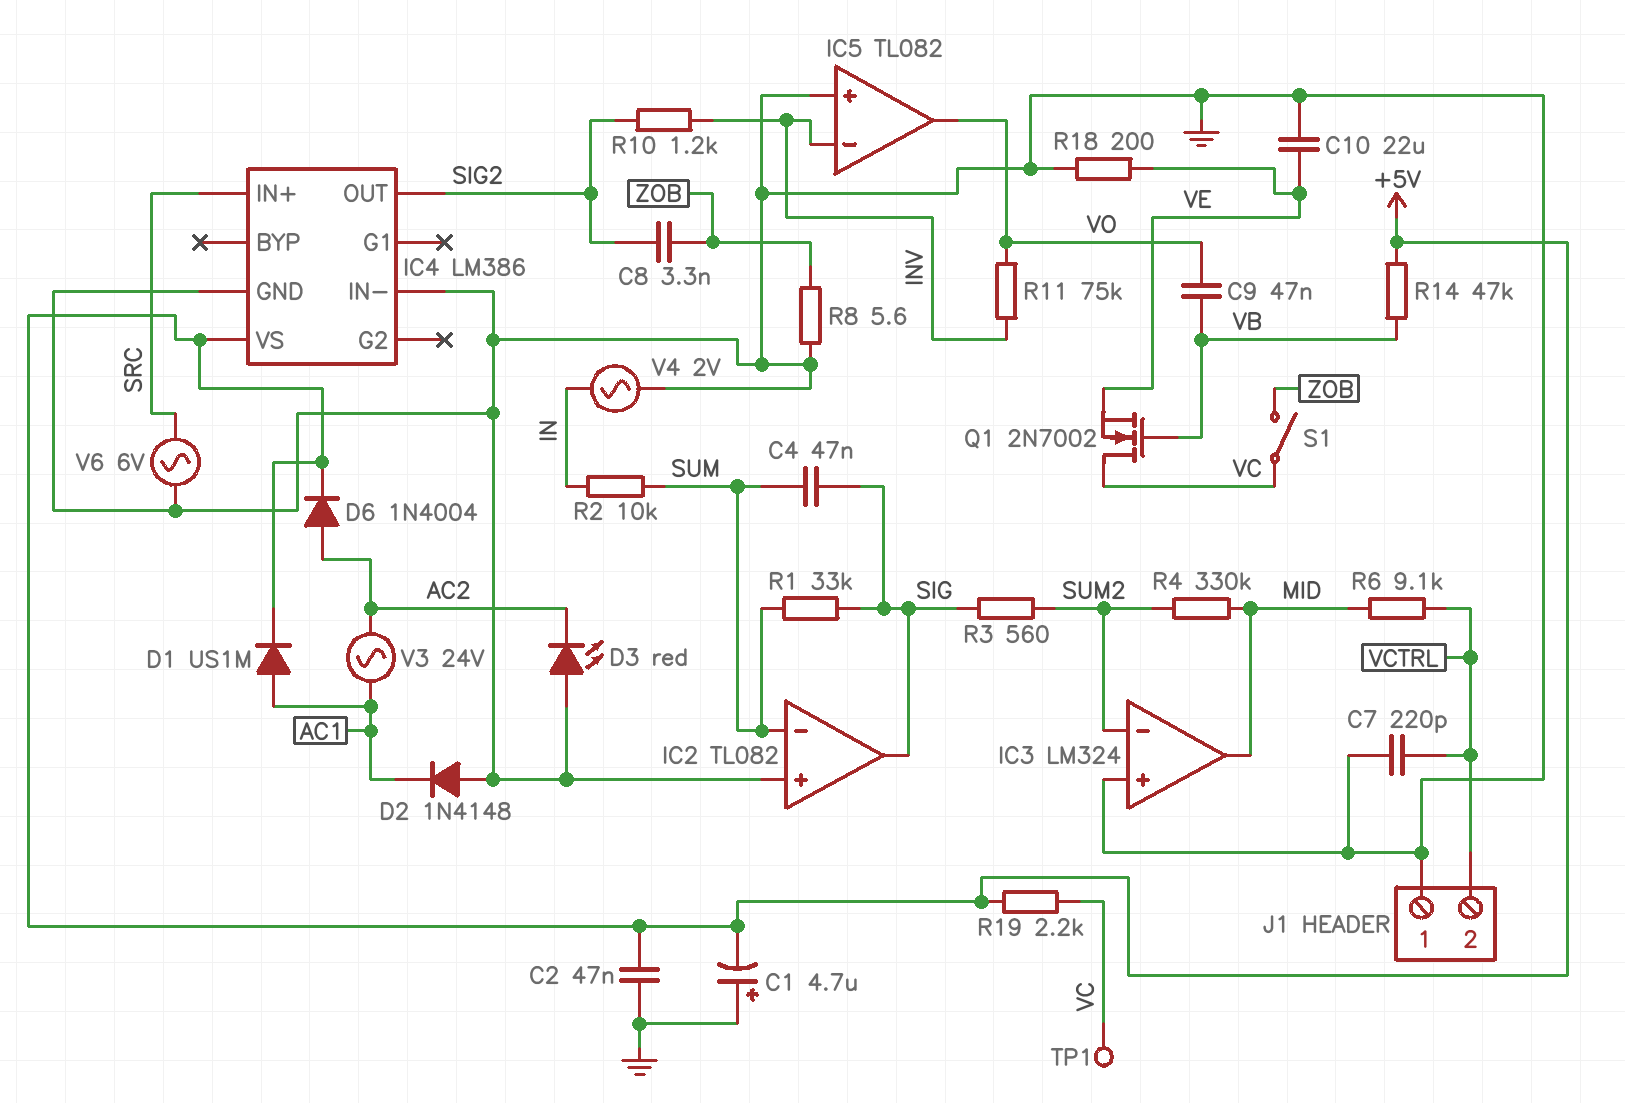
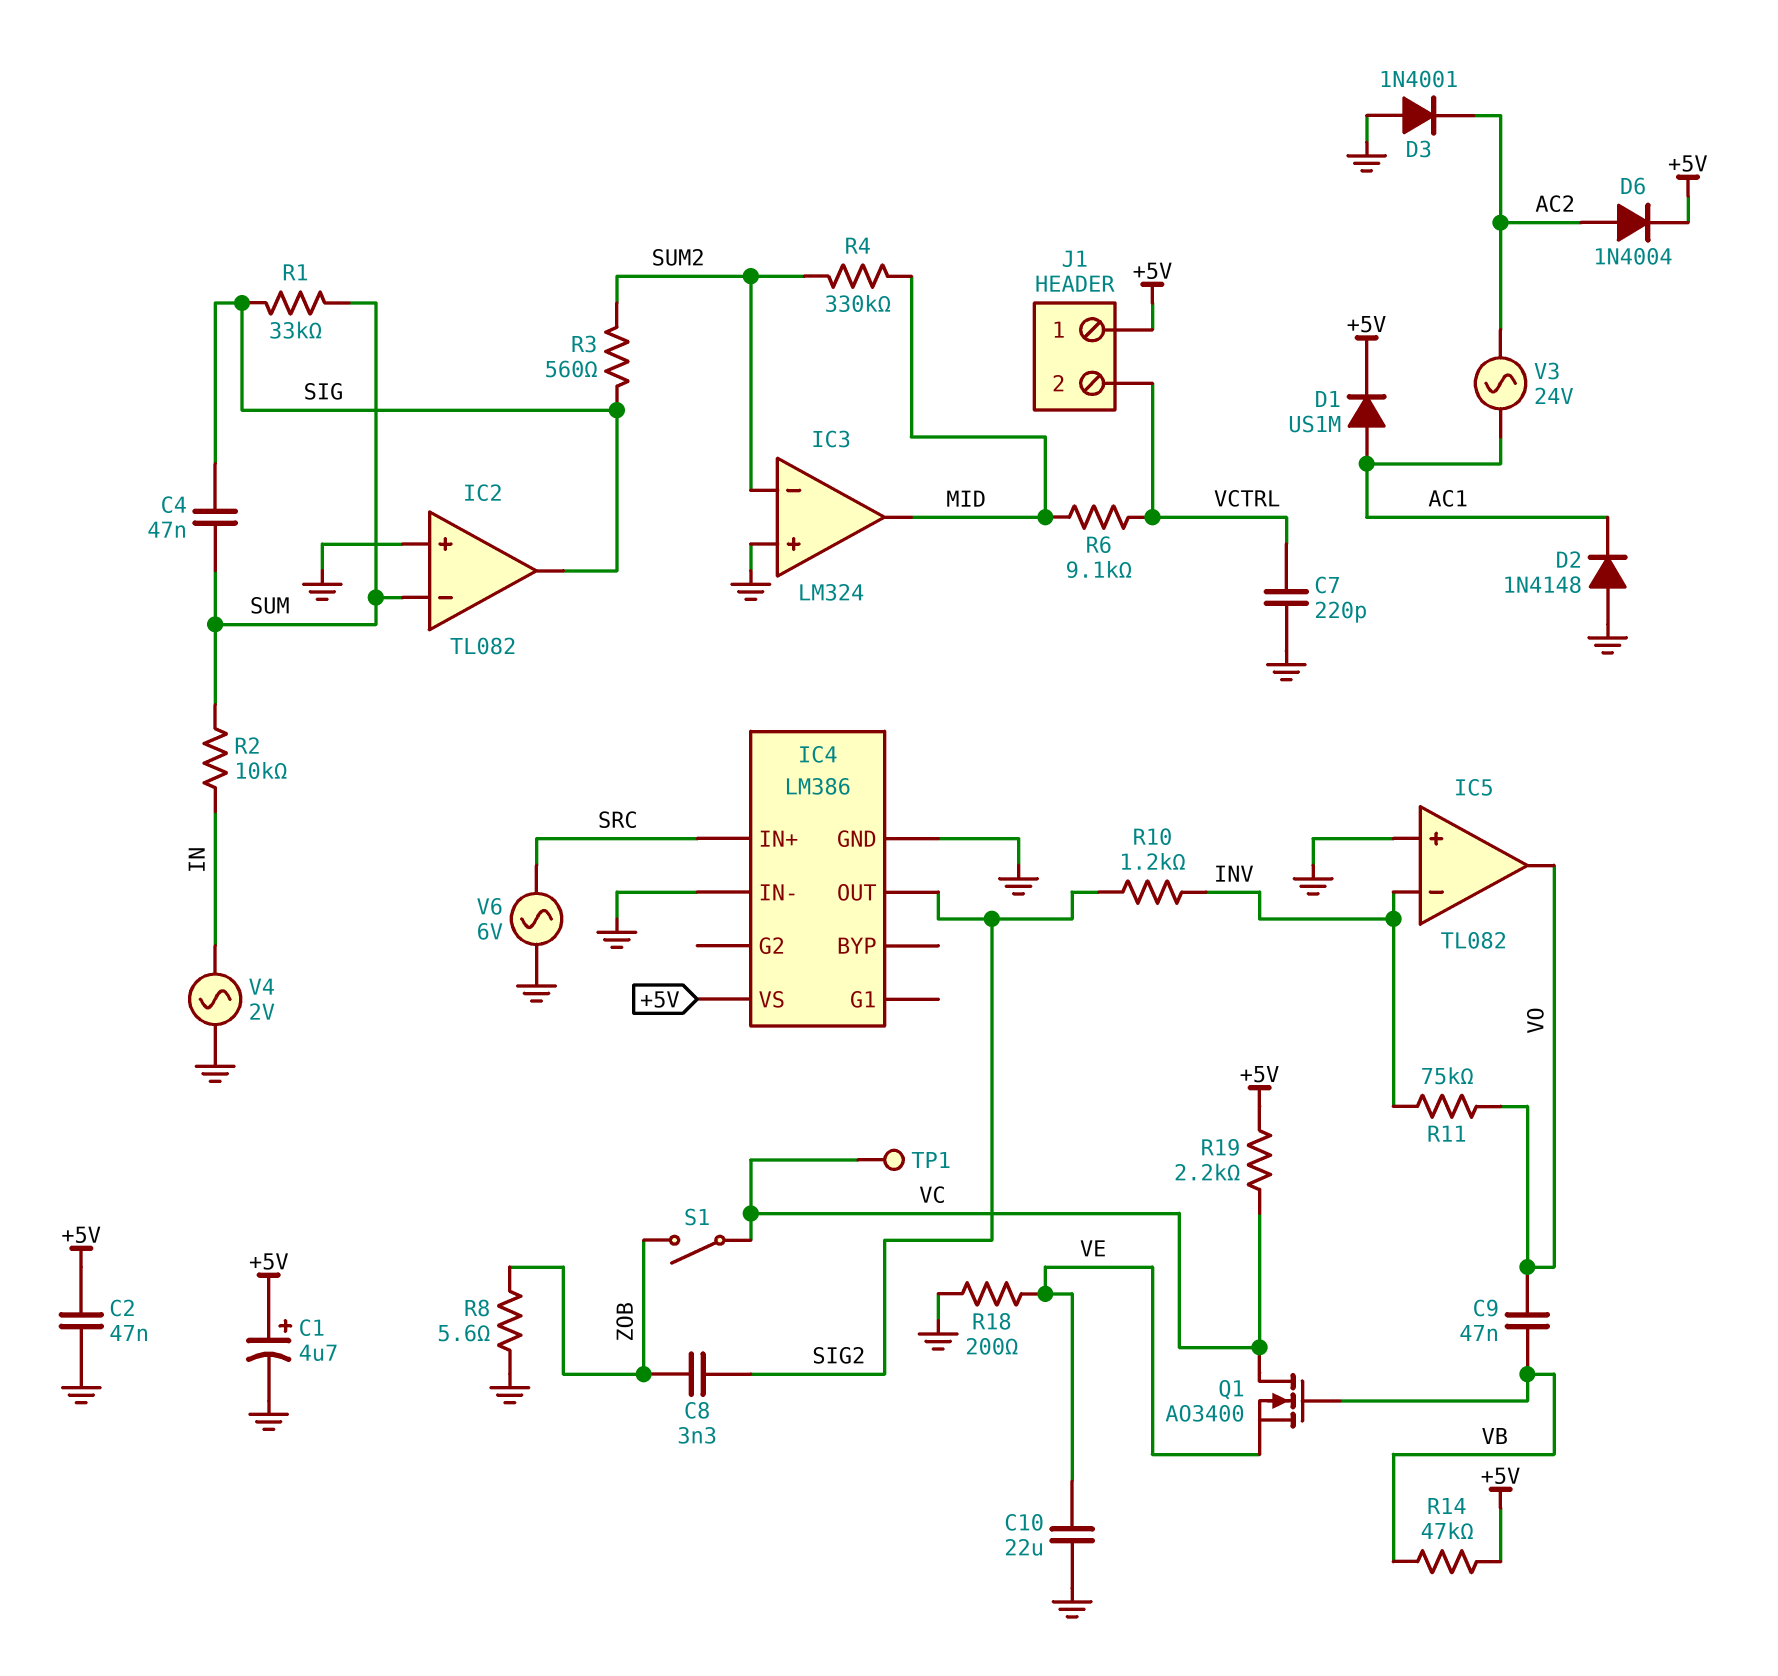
C1: 4.7uF (plus GND, minus +5V) -> 4.7uF (plus +5V, minus GND)
D3: LED red (A GND, K AC2) -> diode 1N4001 (A GND, K AC2)
J1 pin 1: GND -> +5V
Q1: NMOS 2N7002 (G VB, D VC, S VE) -> NMOS AO3400 (G VB, D VC, S VE)

